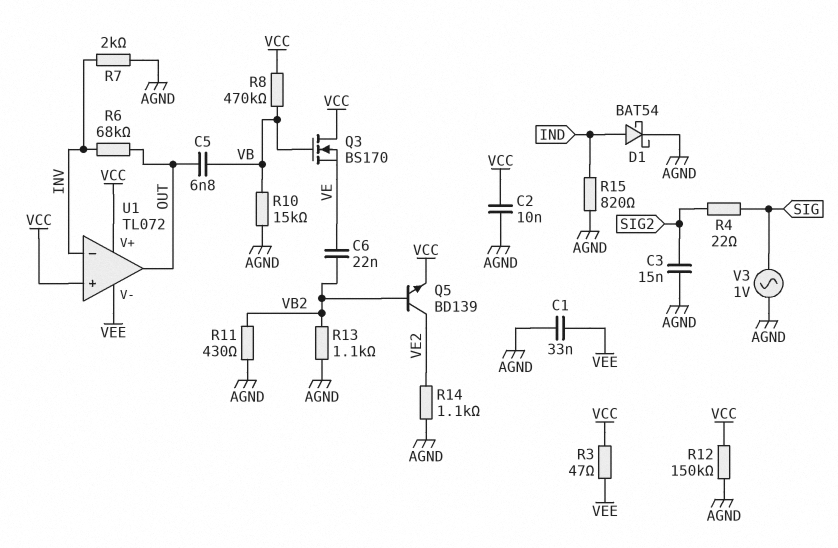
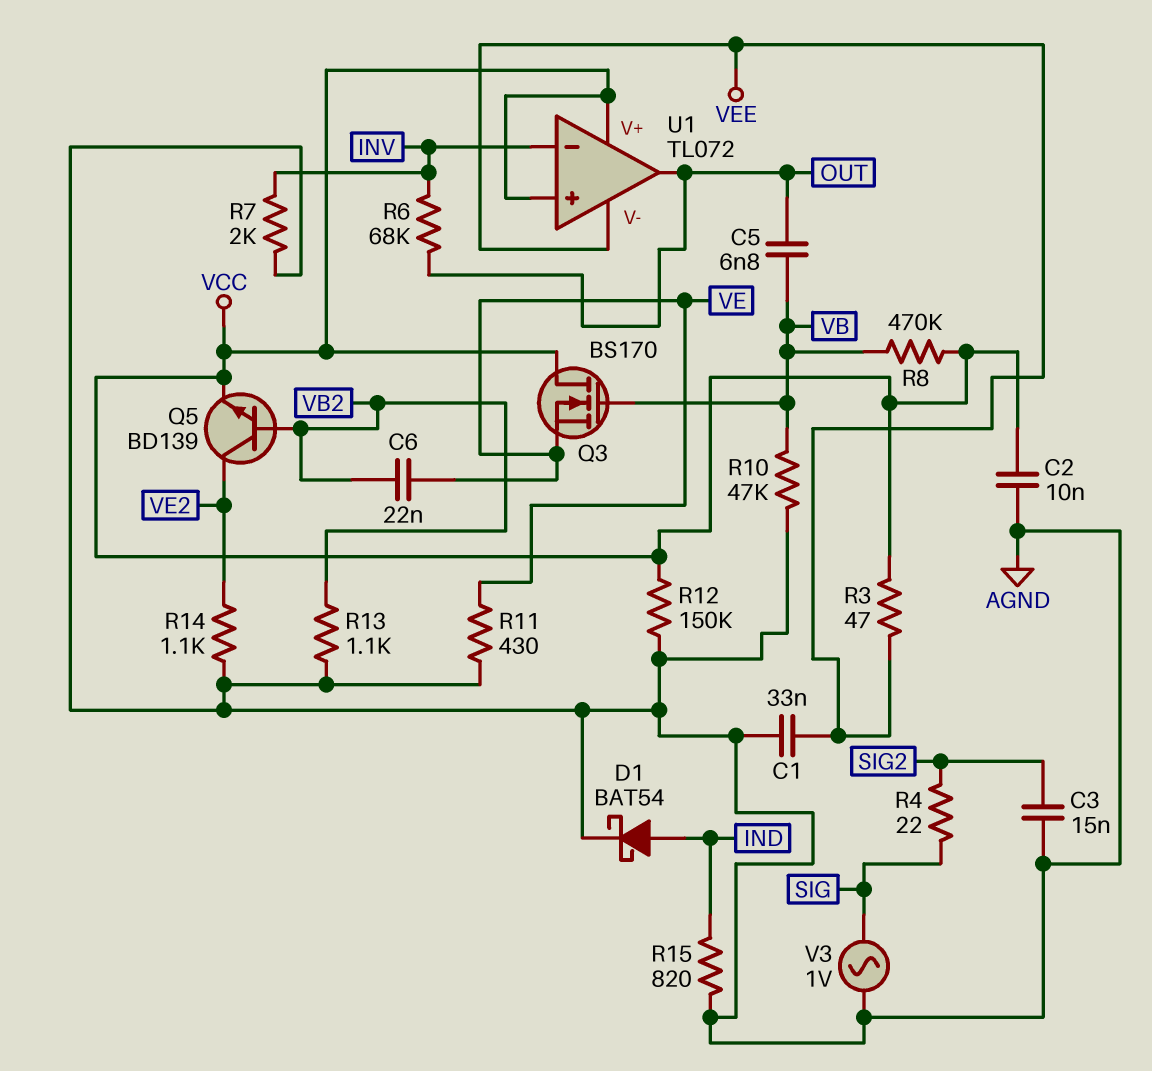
R10: 15k (AGND, VB) -> 47k (AGND, VB)
R11: 430 (AGND, VB2) -> 430 (AGND, VE)

